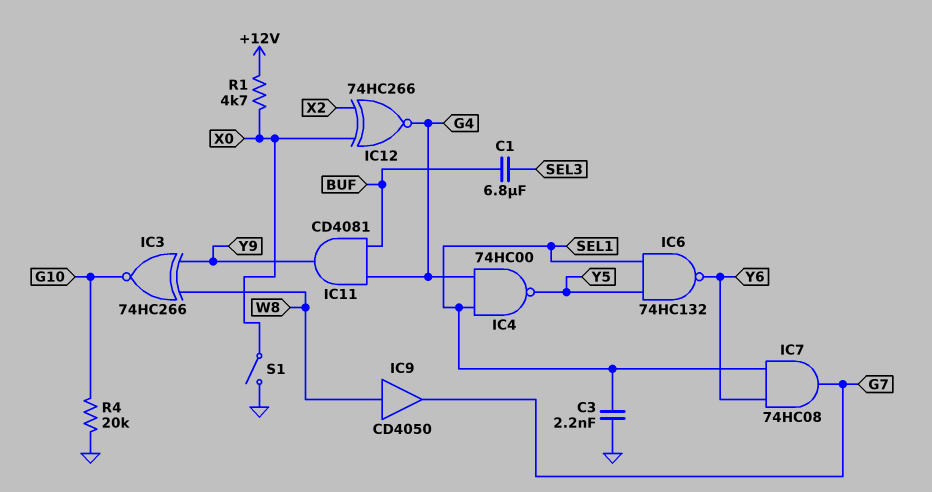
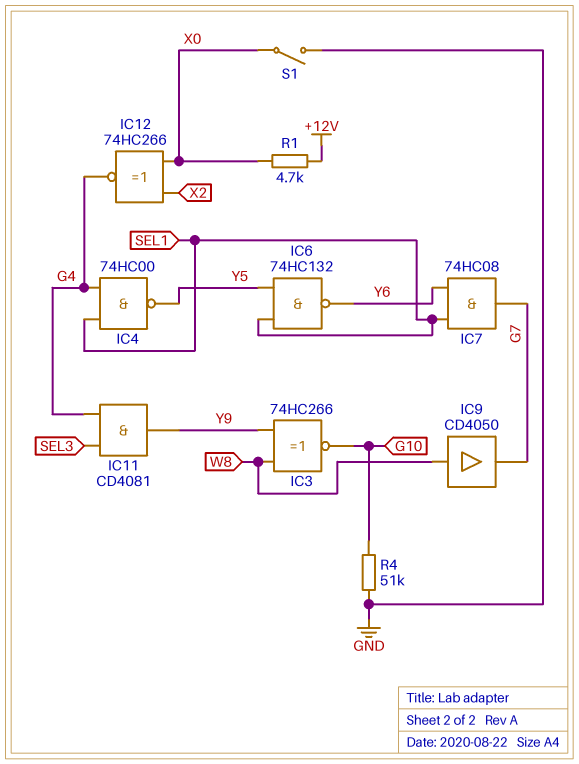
C1: 6.8uF (BUF, SEL3) -> none
C3: 2.2nF (GND, SEL1) -> none
IC11: AND CD4081 (in BUF, in G4, out Y9) -> AND CD4081 (in G4, in SEL3, out Y9)
R4: 20k (G10, GND) -> 51k (G10, GND)

